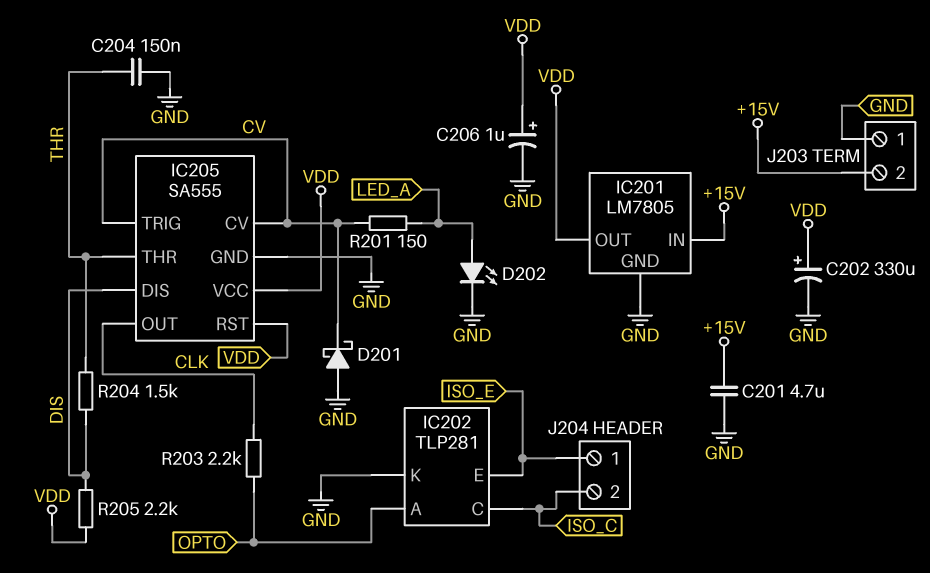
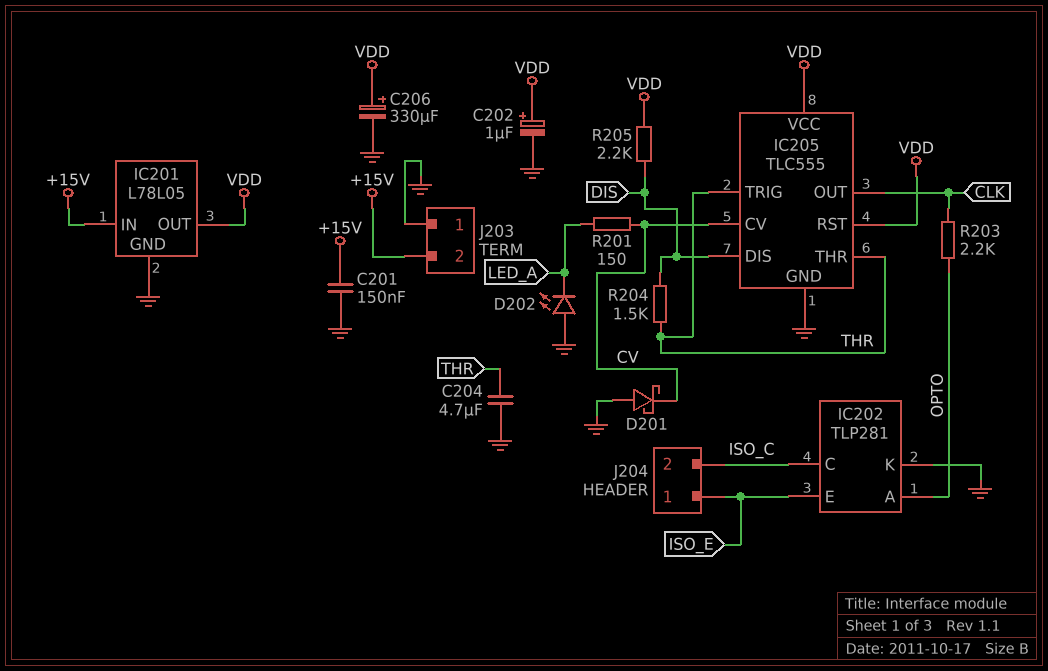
C201: 4.7uF (+15V, GND) -> 150nF (+15V, GND)
C202: 330uF (plus VDD, minus GND) -> 1uF (plus VDD, minus GND)
C204: 150nF (GND, THR) -> 4.7uF (GND, THR)
C206: 1uF (plus VDD, minus GND) -> 330uF (plus VDD, minus GND)
D202: LED (A LED_A, K GND) -> LED (A GND, K LED_A)
IC201: LM7805 -> L78L05
IC205: SA555 -> TLC555
IC205 pin TRIG: CV -> THR

